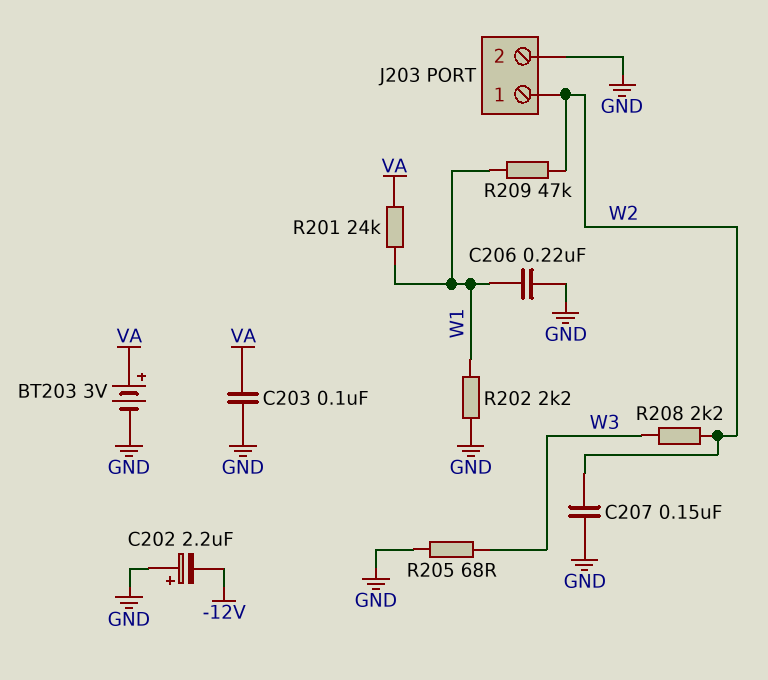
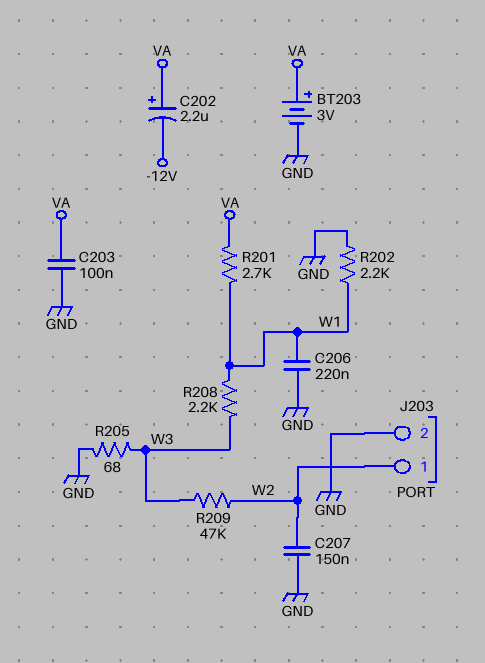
C202: 2.2uF (plus GND, minus -12V) -> 2.2uF (plus VA, minus -12V)
R201: 24k (VA, W1) -> 2.7k (VA, W1)
R208: 2.2k (W2, W3) -> 2.2k (W1, W3)
R209: 47k (W1, W2) -> 47k (W2, W3)

